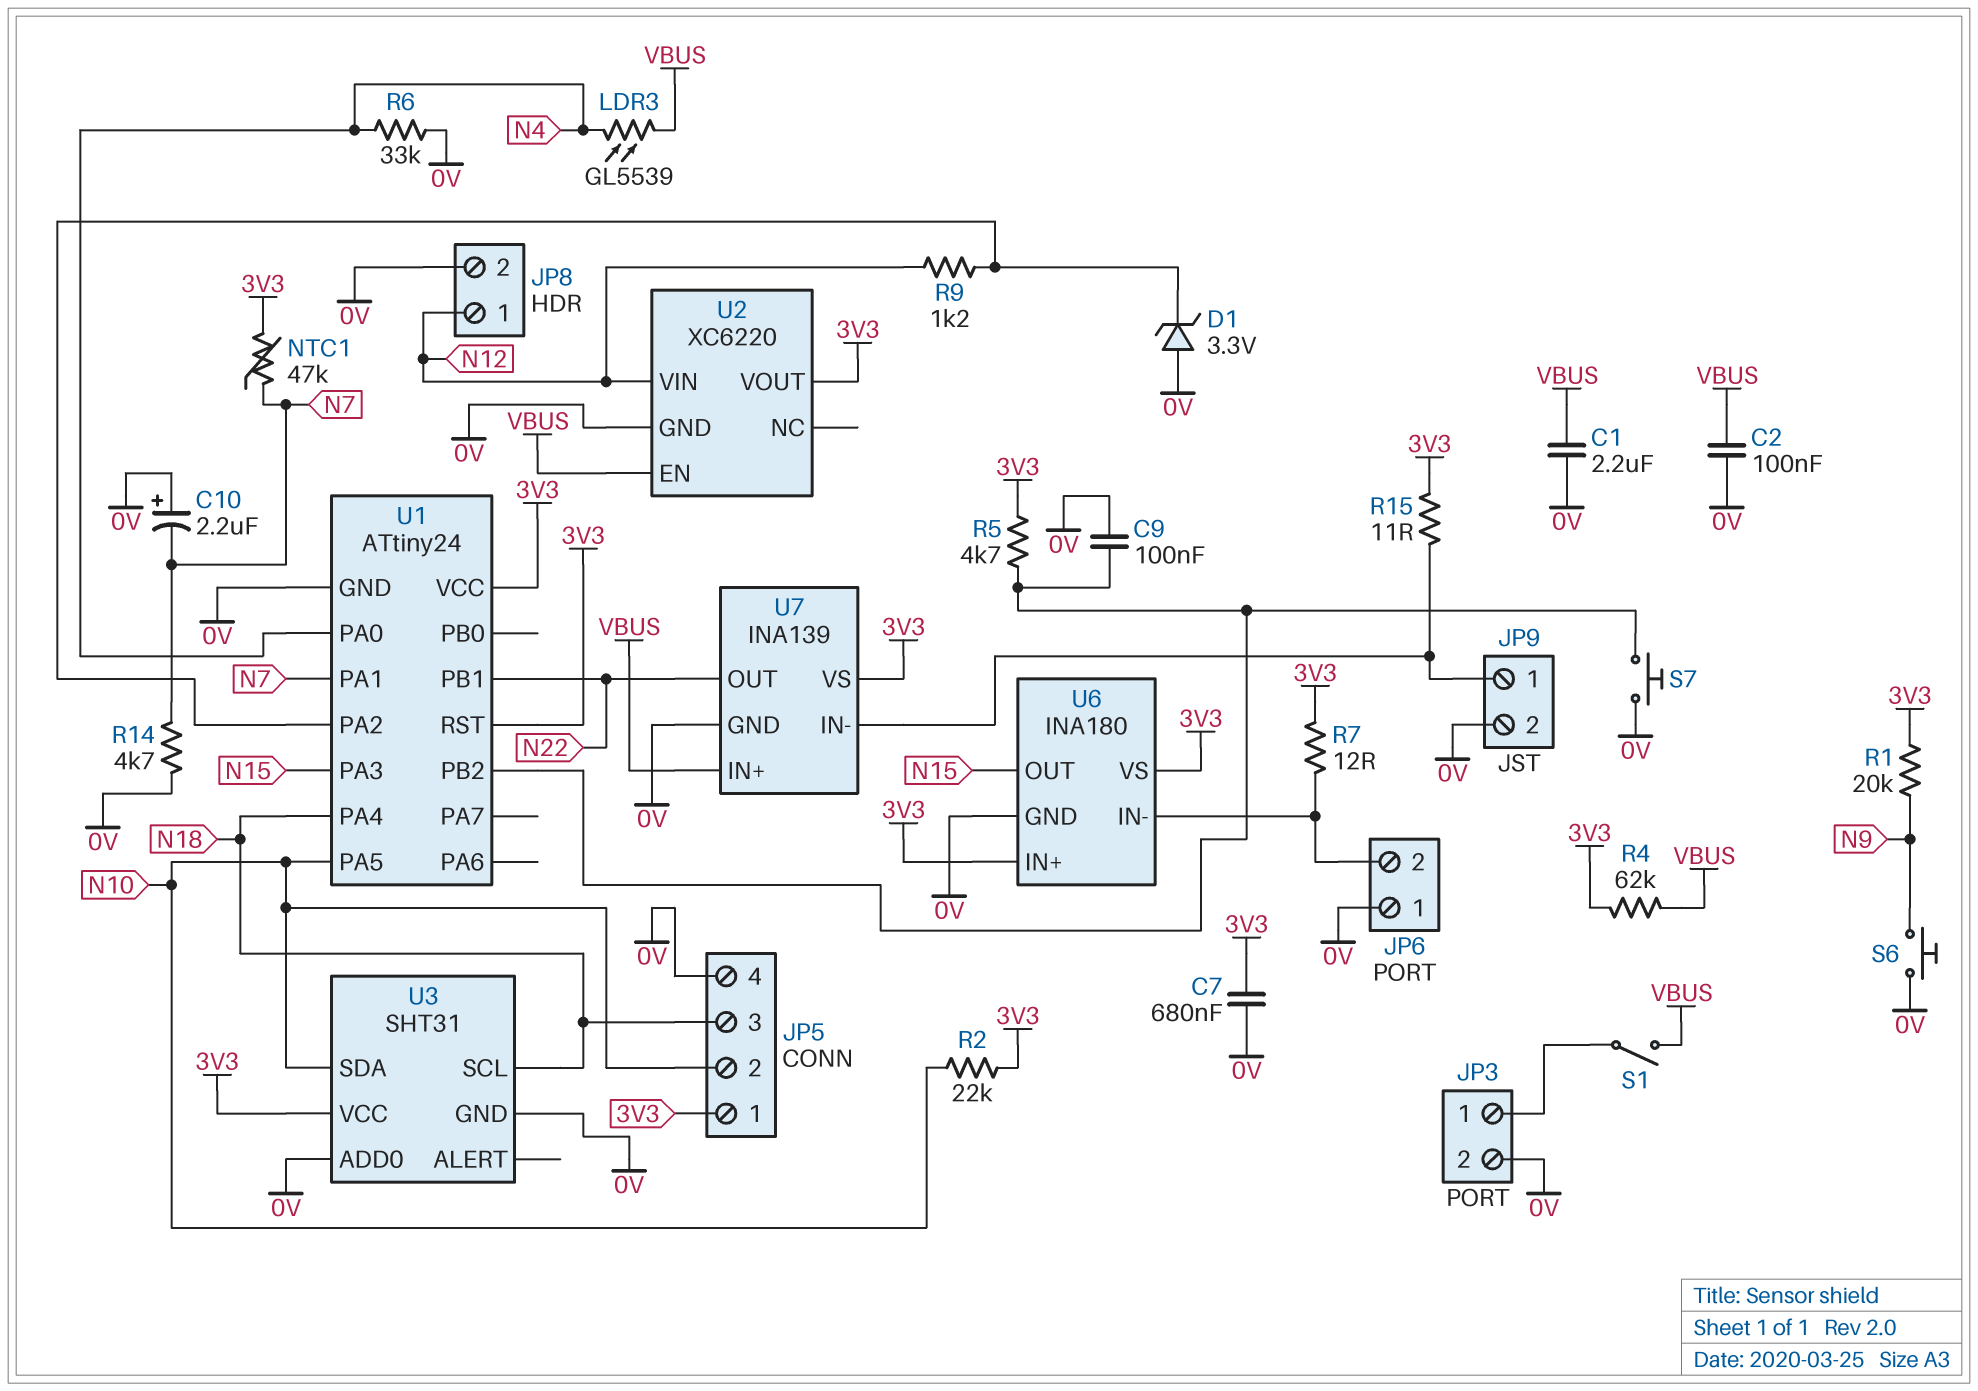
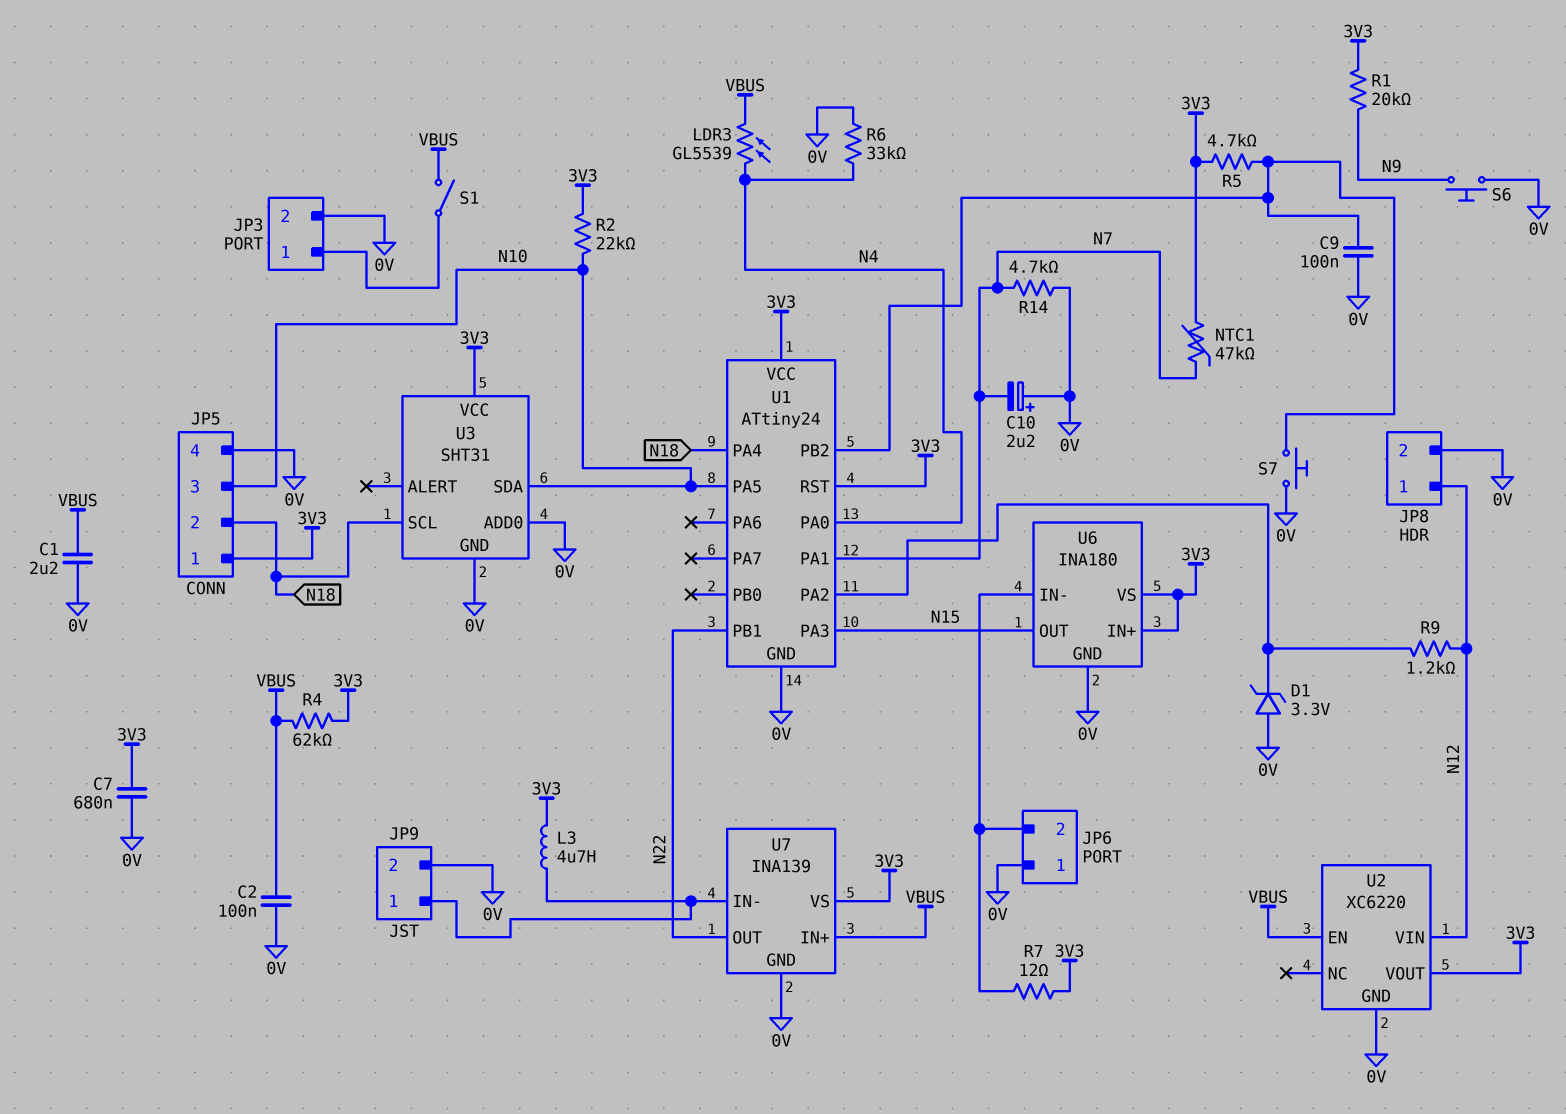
JP5 pin 2: N10 -> N18
JP5 pin 3: N18 -> N10
L3: none -> 4.7uH (3V3, JP9/1)
R15: 11 (3V3, JP9/1) -> none

